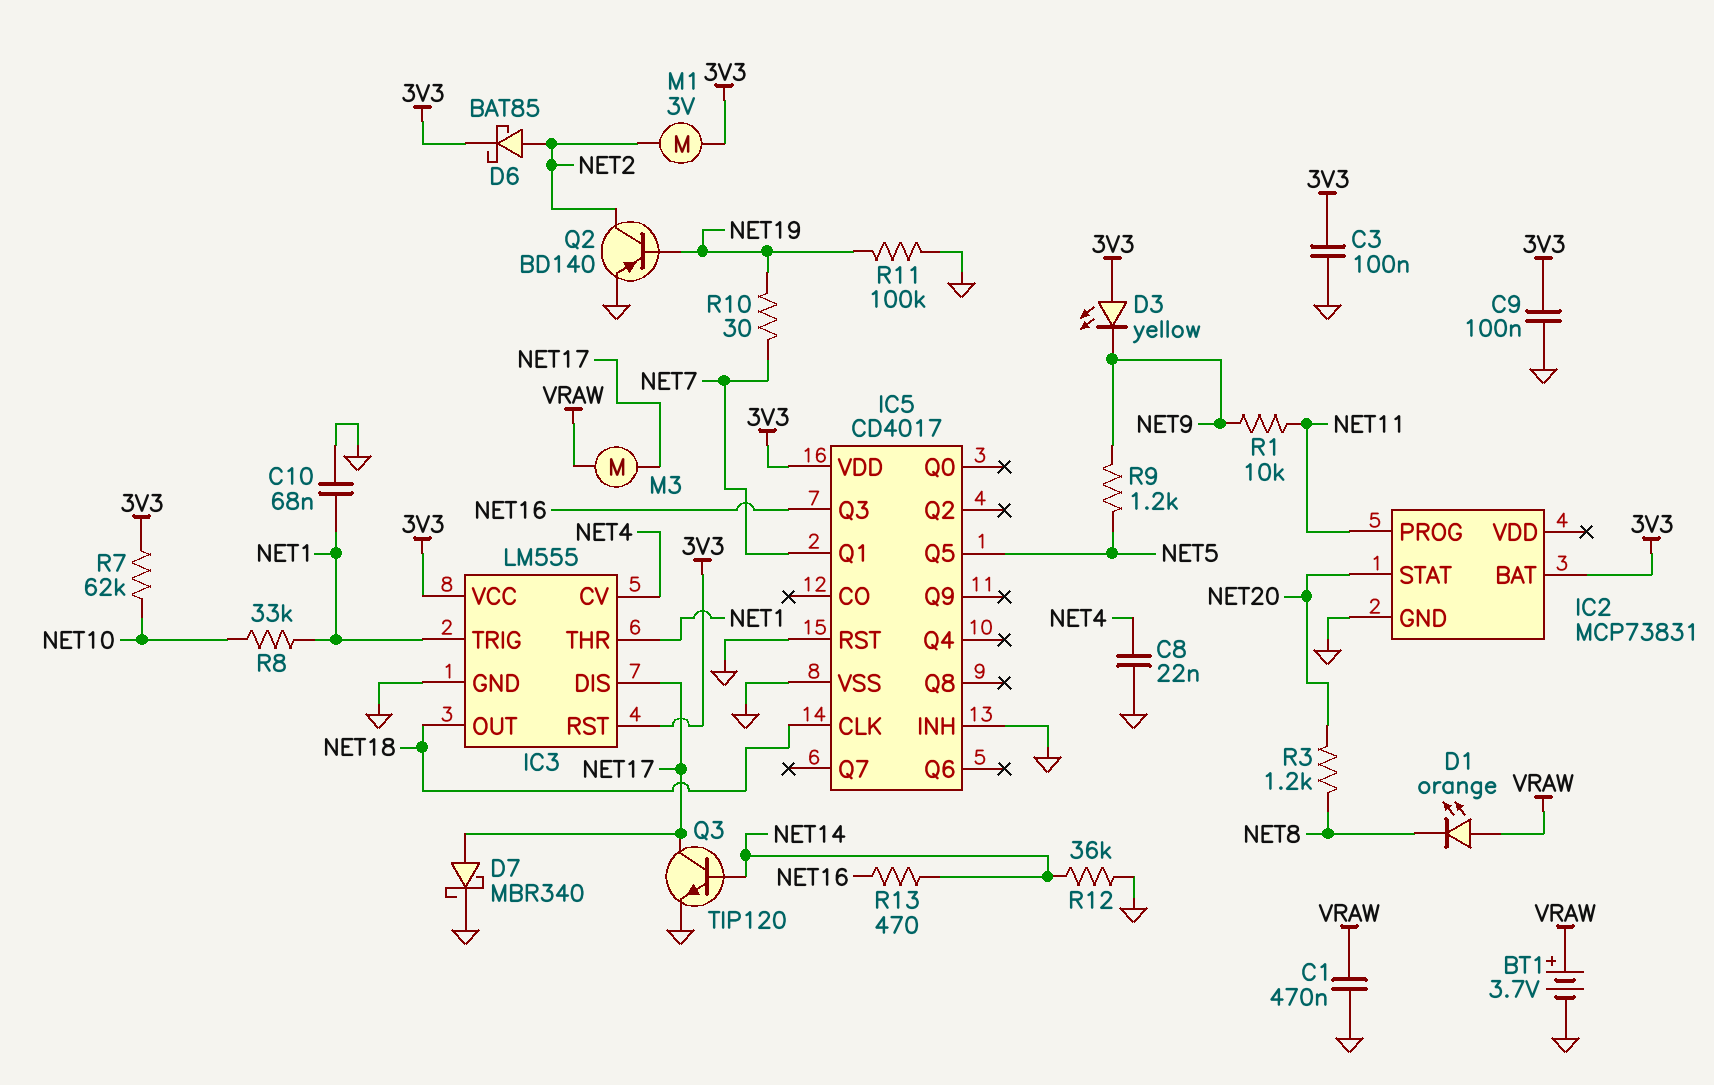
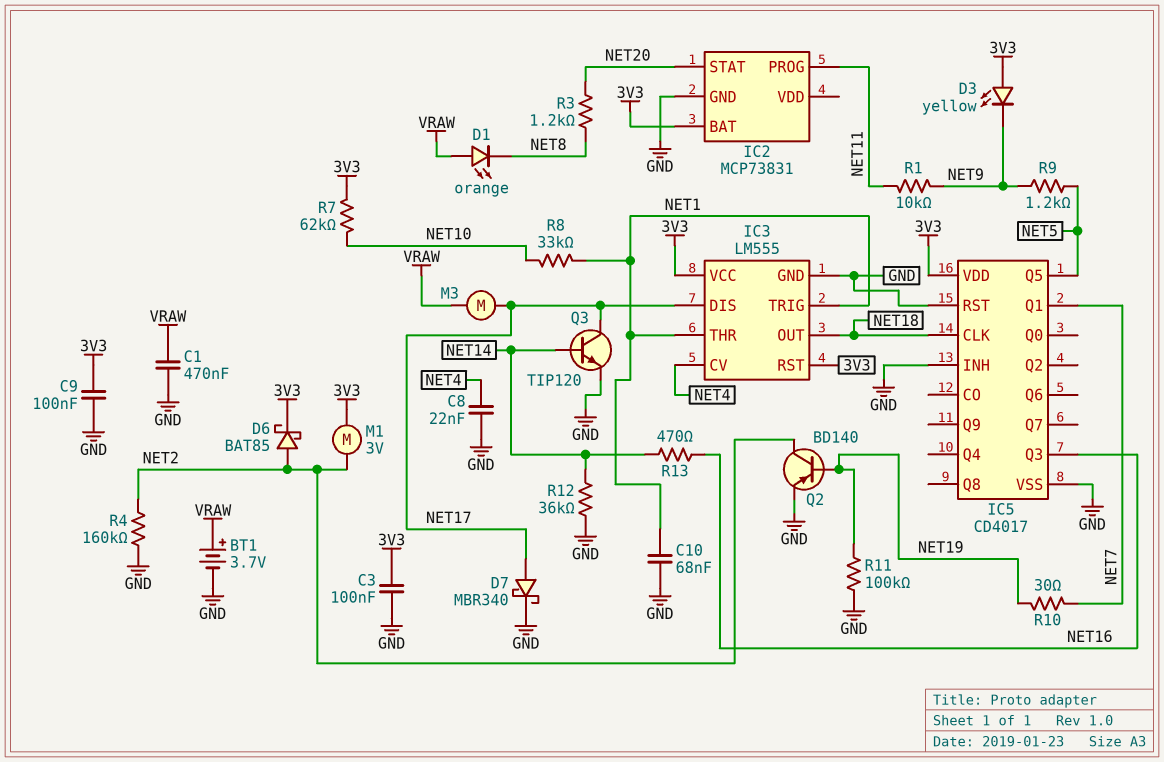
R4: none -> 160k (GND, NET2)

